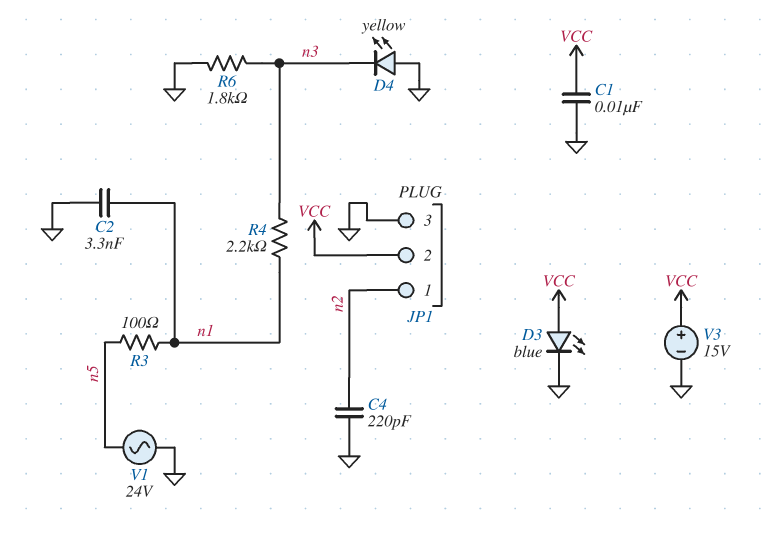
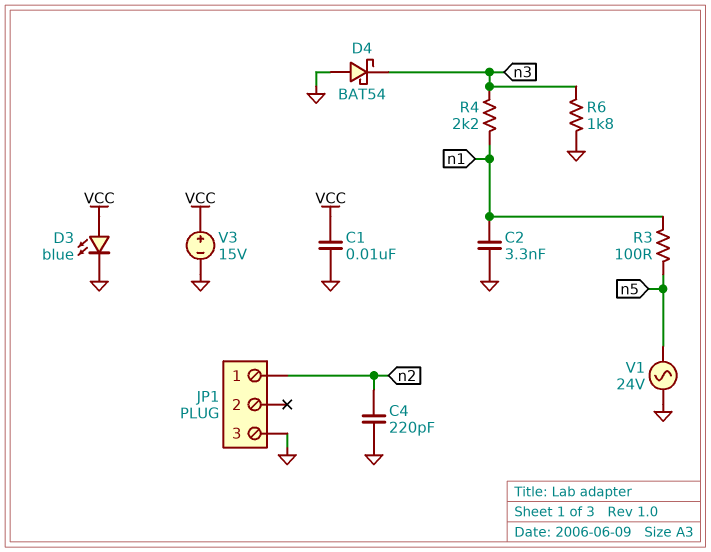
D4: LED yellow (A GND, K n3) -> schottky BAT54 (A GND, K n3)
JP1 pin 2: VCC -> none

